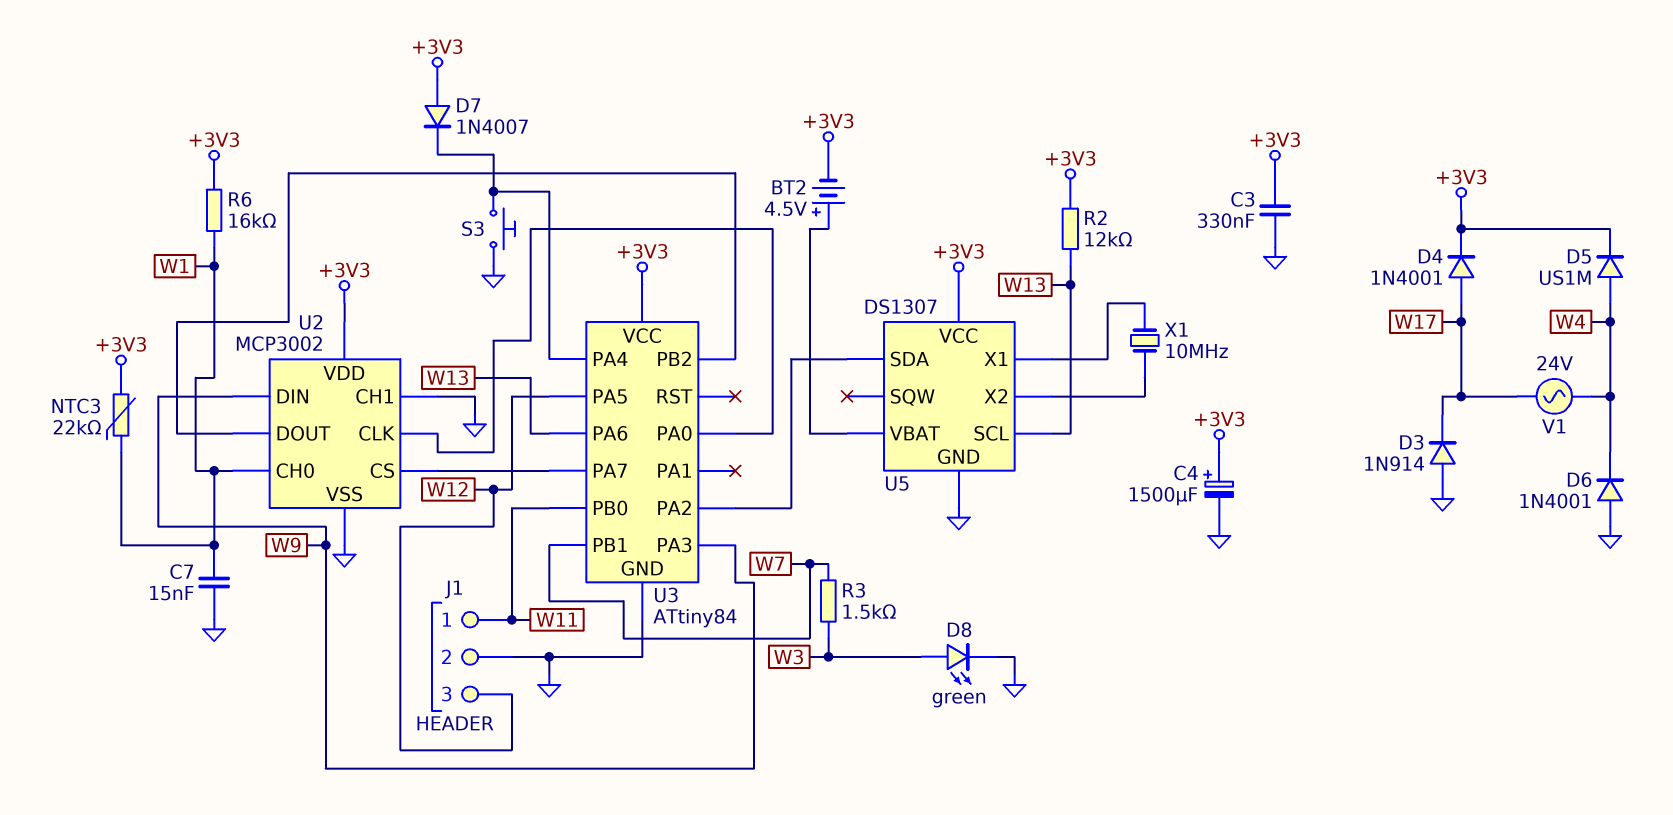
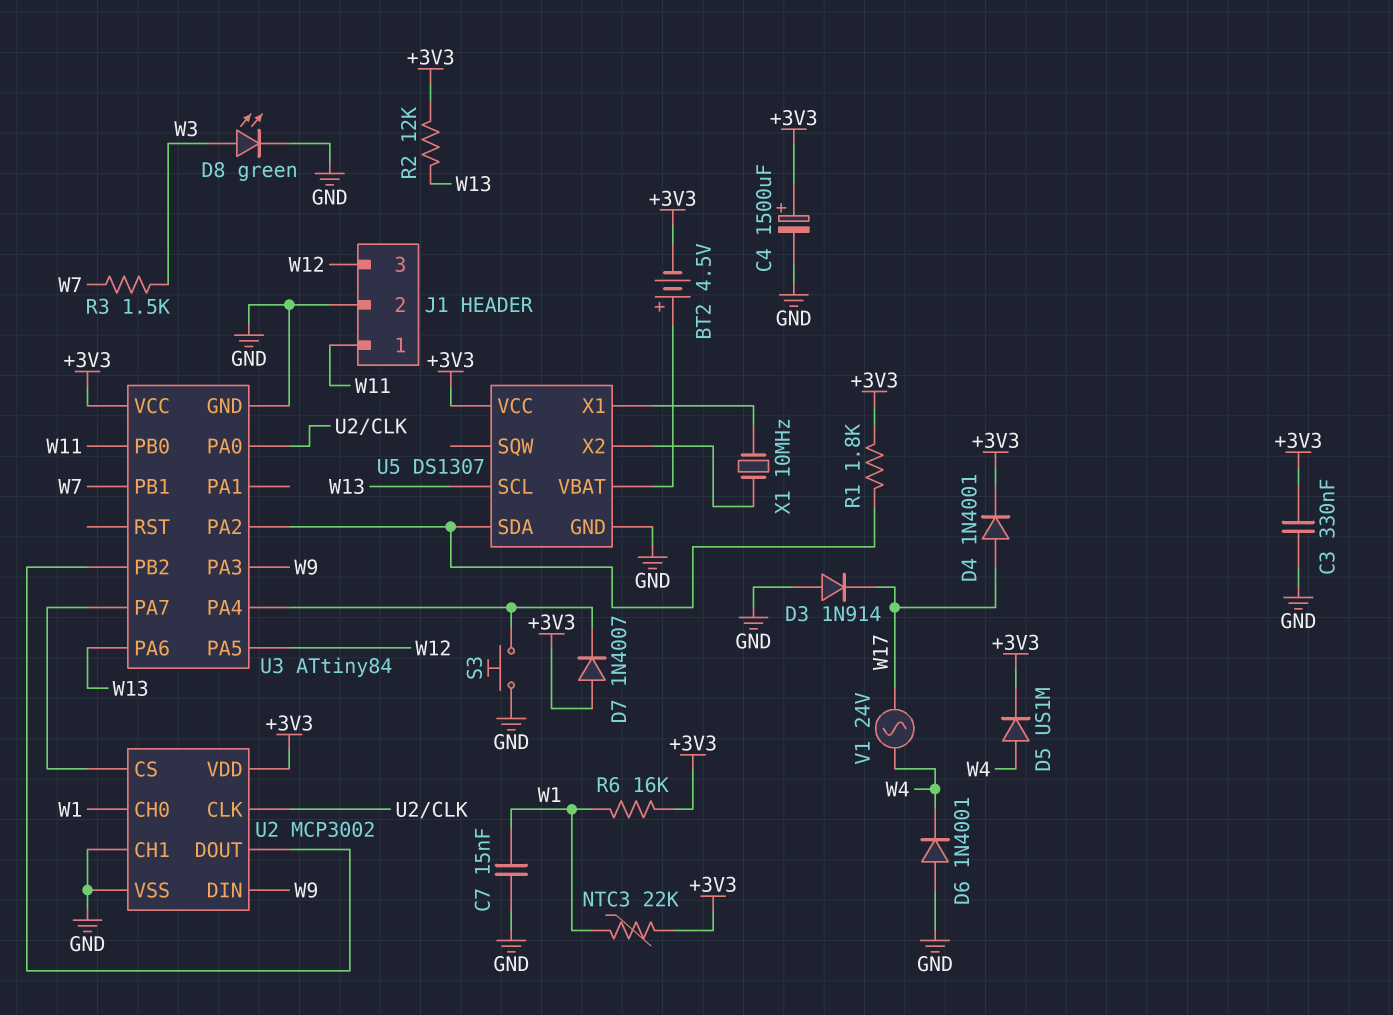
R1: none -> 1.8k (+3V3, U3/PA2)

